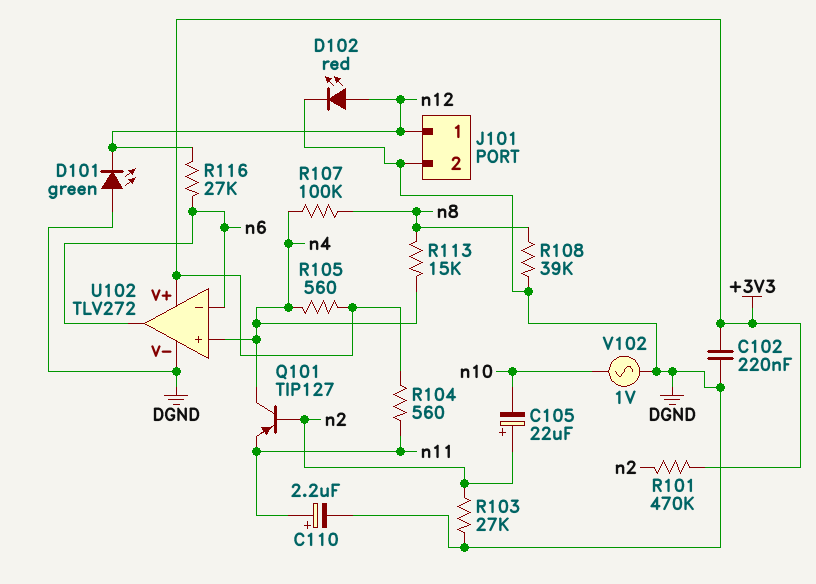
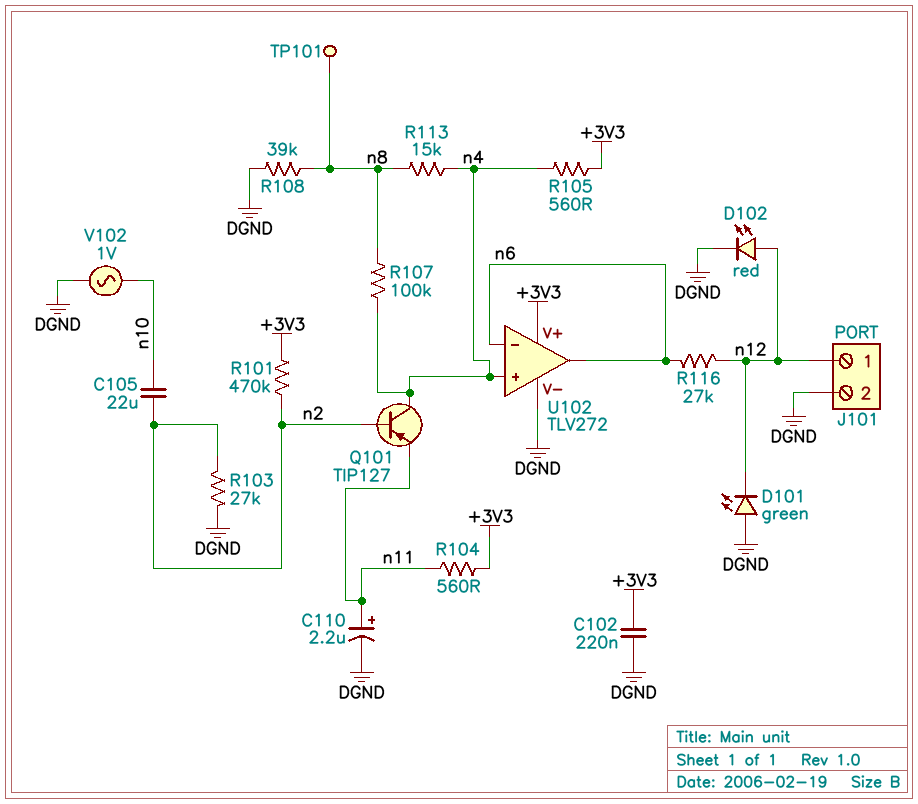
C105: 22uF (plus n2, minus n10) -> 22uF (n2, n10)
TP101: none -> test point (n8)

